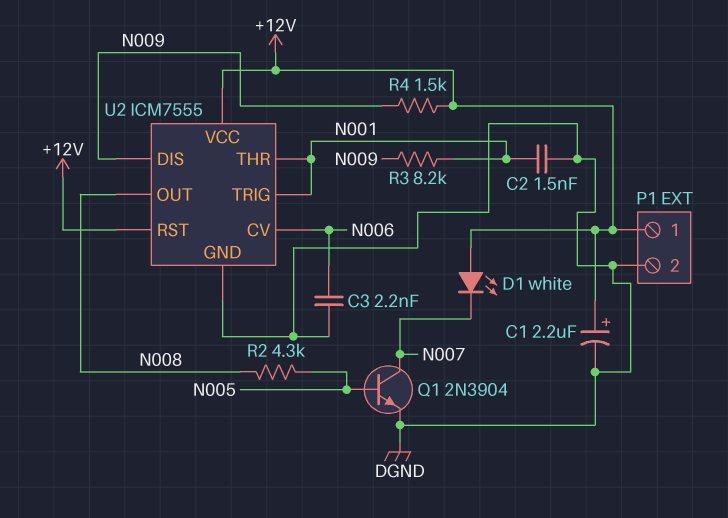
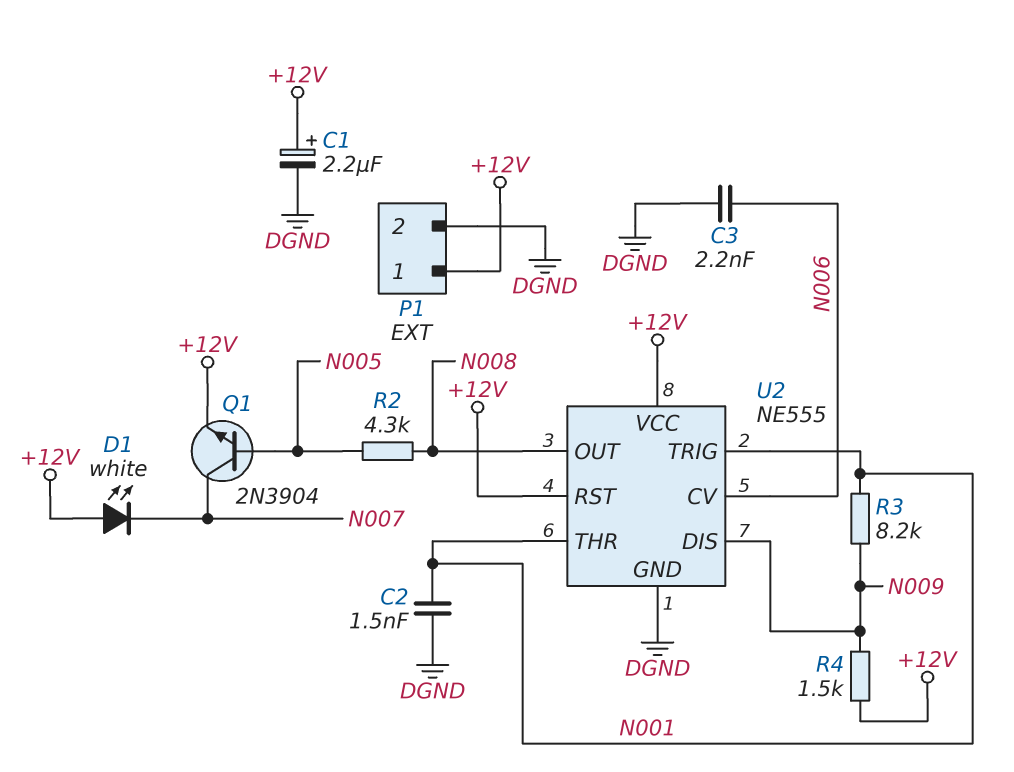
Q1: NPN 2N3904 (B N005, C N007, E DGND) -> NPN 2N3904 (B N005, C N007, E +12V)
U2: ICM7555 -> NE555

